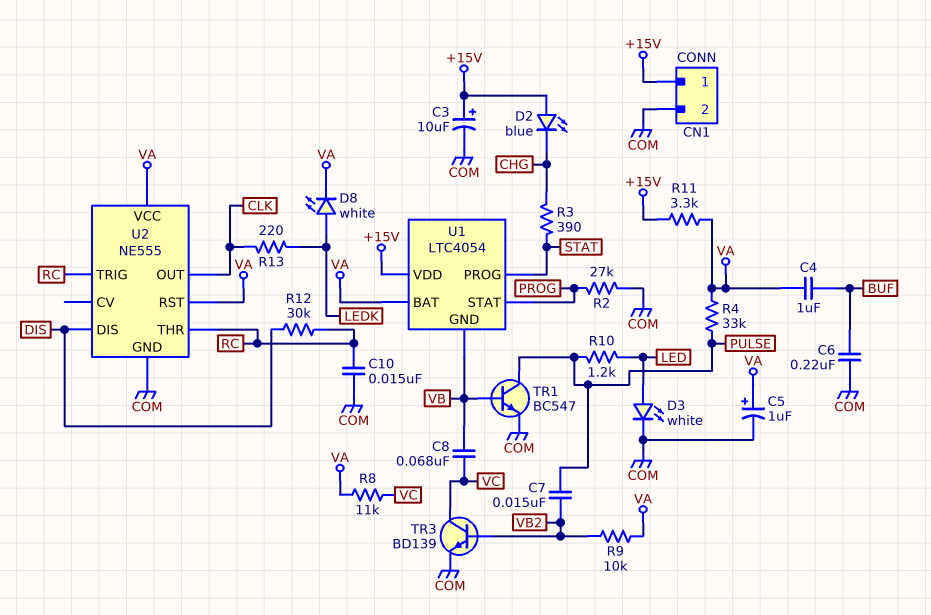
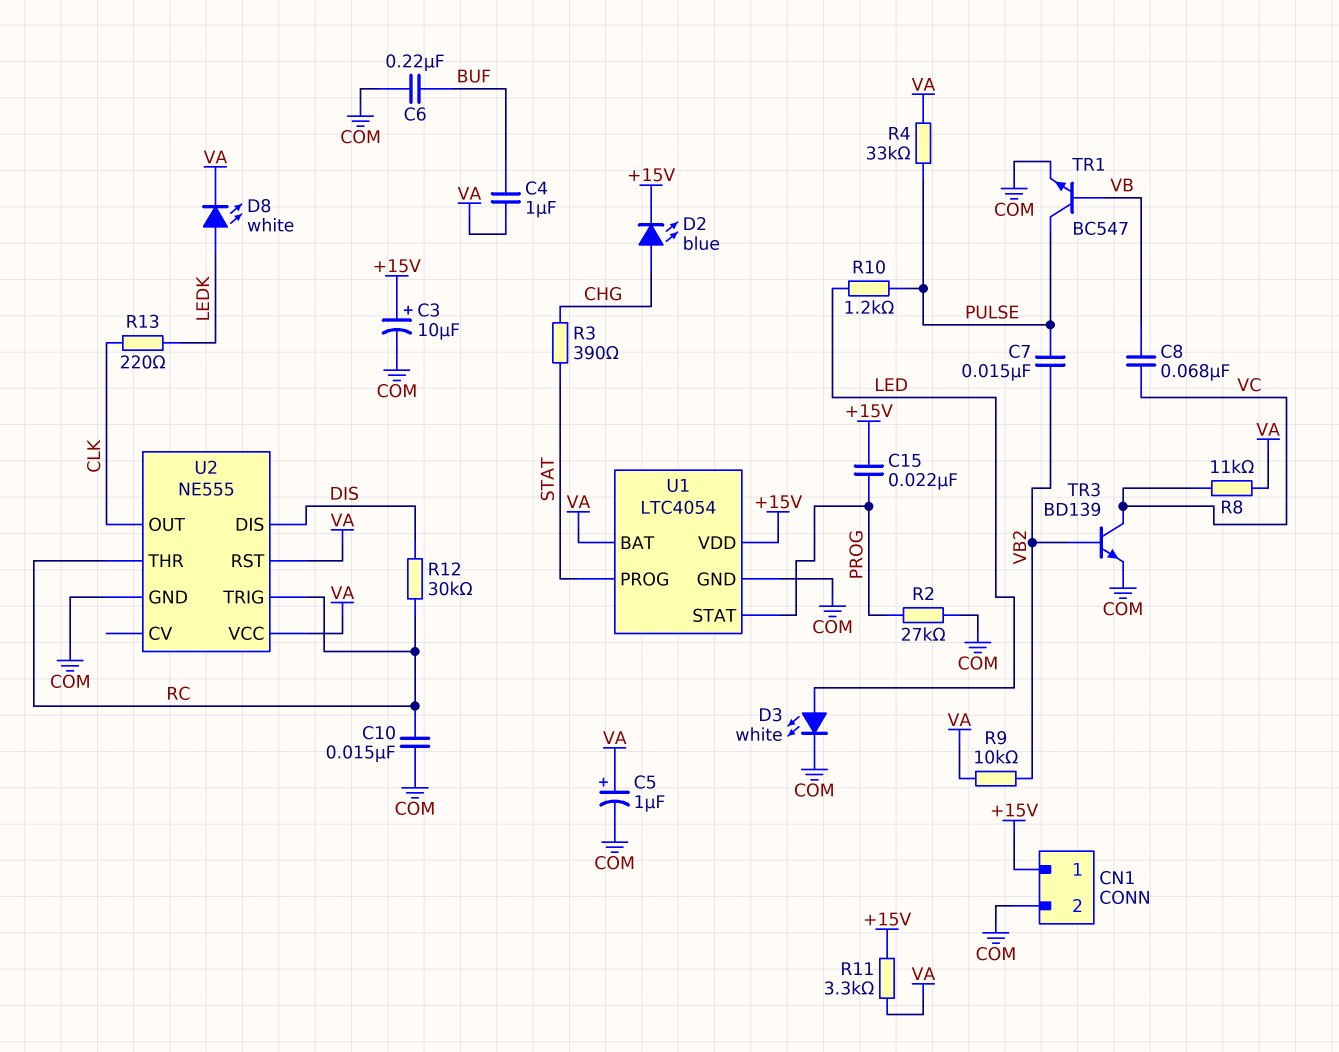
C15: none -> 22nF (+15V, PROG)
D2: LED blue (A +15V, K CHG) -> LED blue (A CHG, K +15V)
U1 pin GND: VB -> COM

